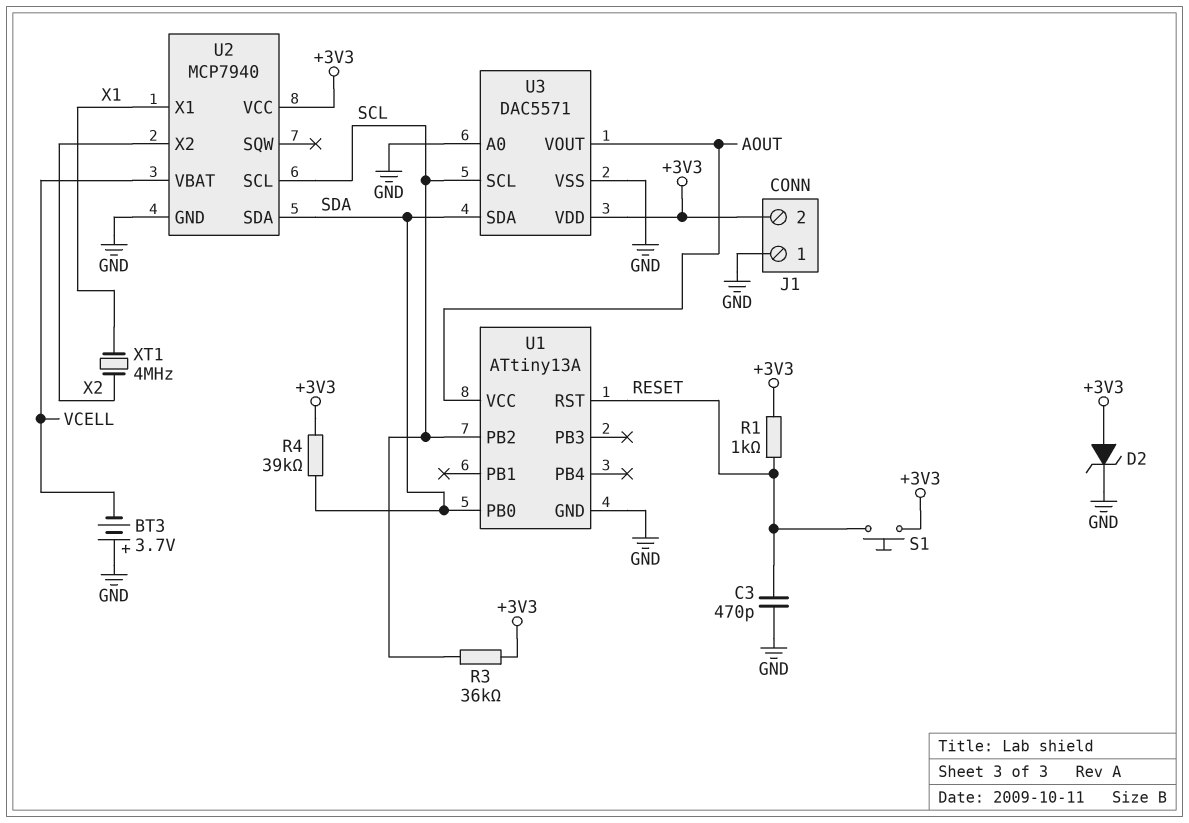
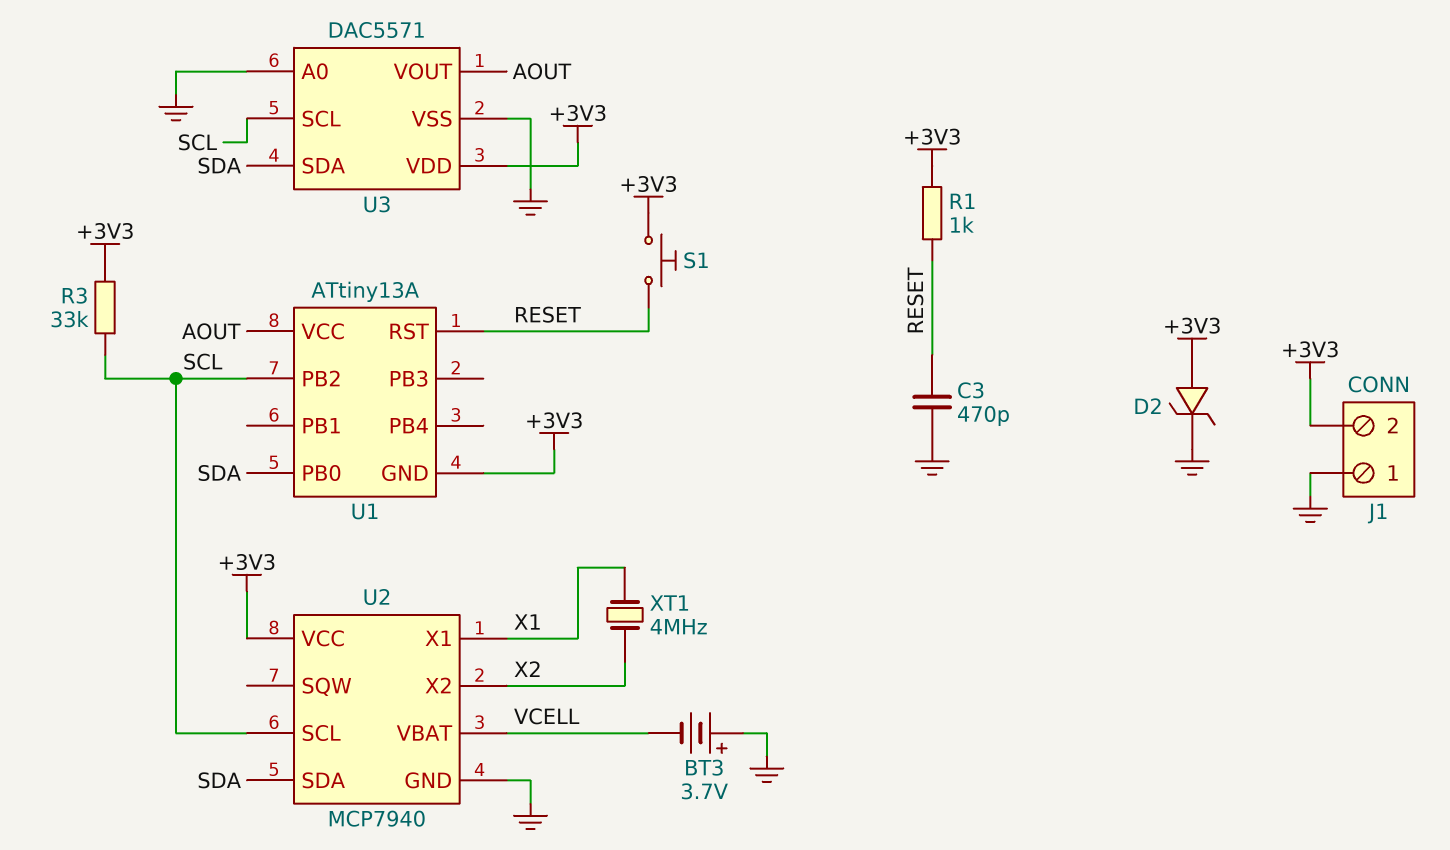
R3: 36k (+3V3, SCL) -> 33k (+3V3, SCL)
R4: 39k (+3V3, SDA) -> none
U1 pin GND: GND -> +3V3

